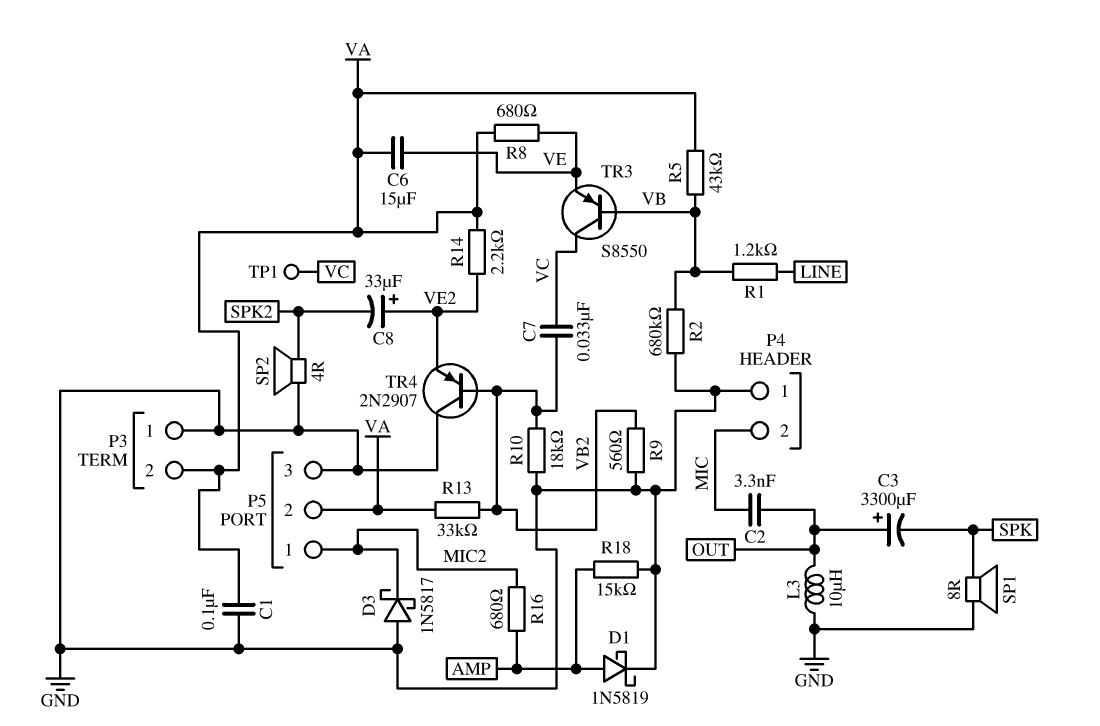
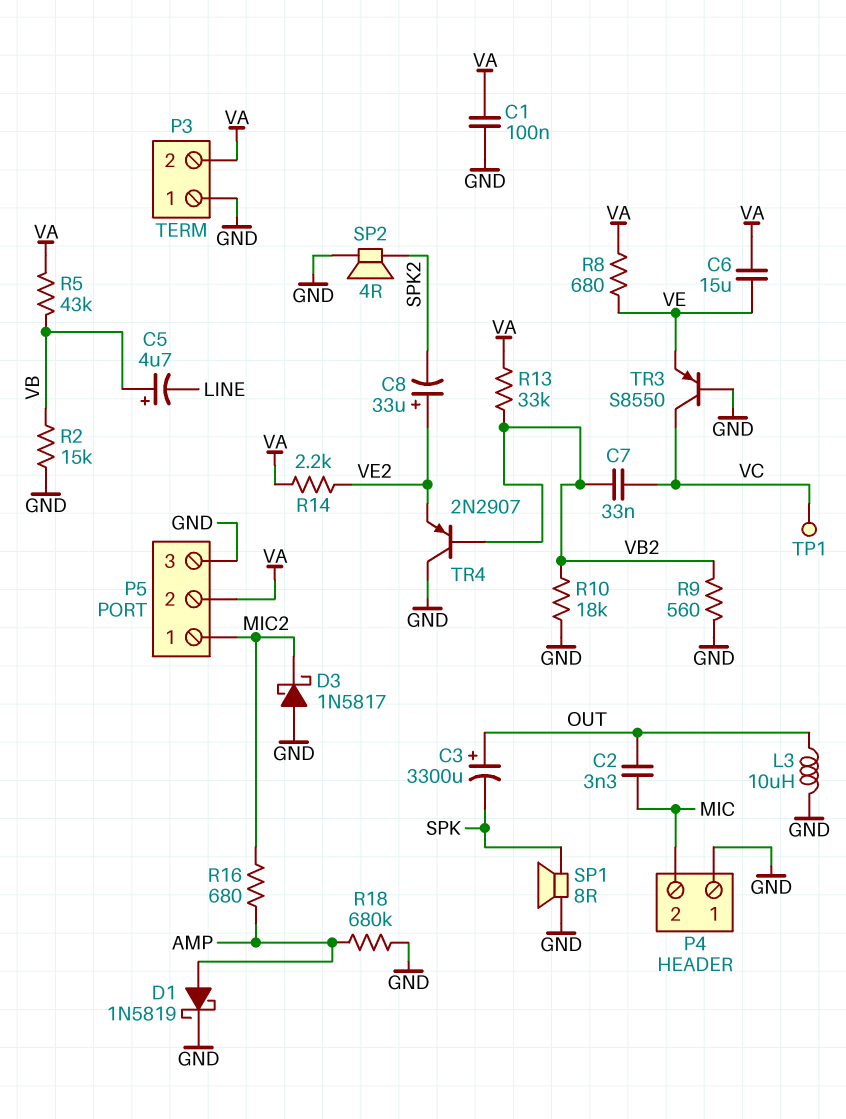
C5: none -> 4.7uF (plus VB, minus LINE)
R1: 1.2k (LINE, VB) -> none
R2: 680k (GND, VB) -> 15k (GND, VB)
R18: 15k (AMP, GND) -> 680k (AMP, GND)
TR3: PNP S8550 (B VB, C VC, E VE) -> PNP S8550 (B GND, C VC, E VE)

